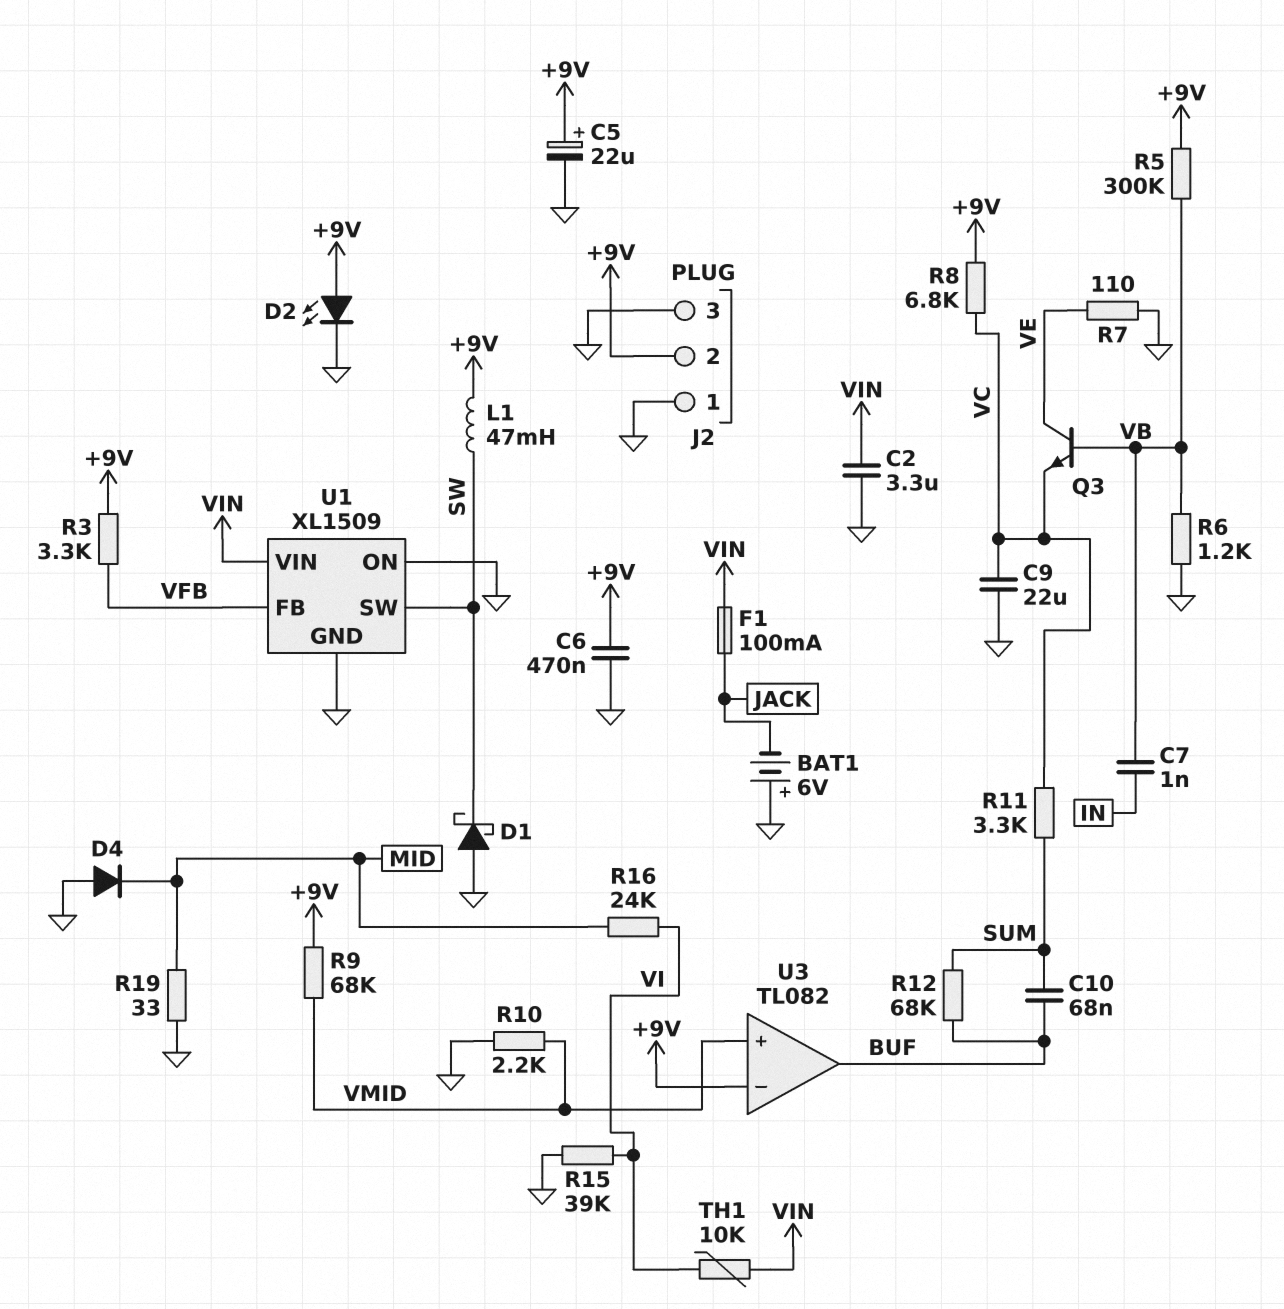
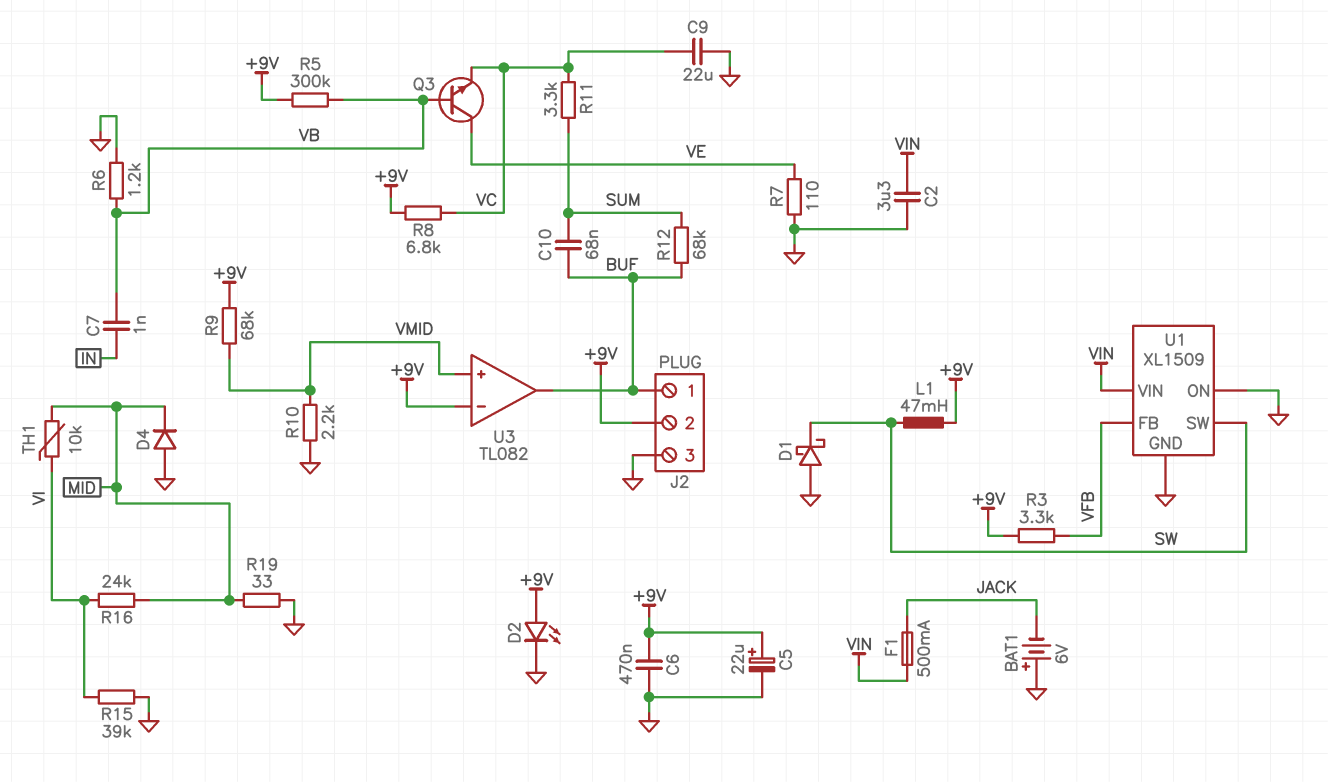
F1: 100mA (JACK, VIN) -> 500mA (JACK, VIN)
J2 pin 1: GND -> BUF
TH1: 10k (VI, VIN) -> 10k (MID, VI)

